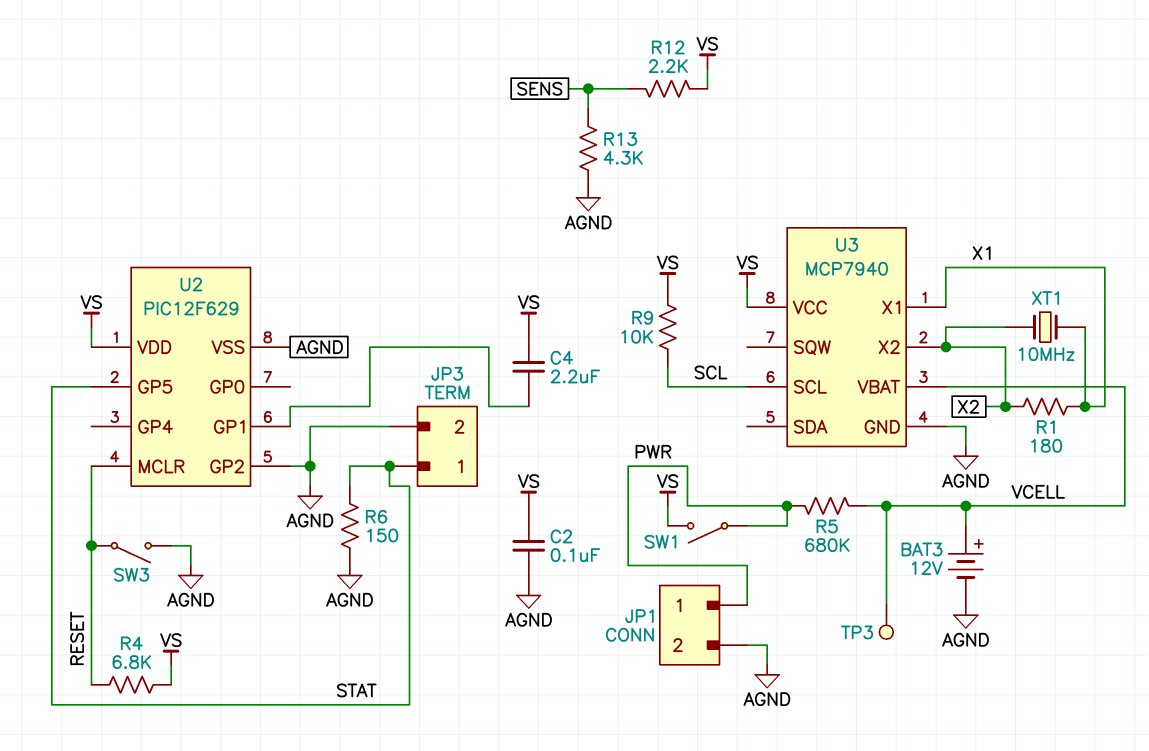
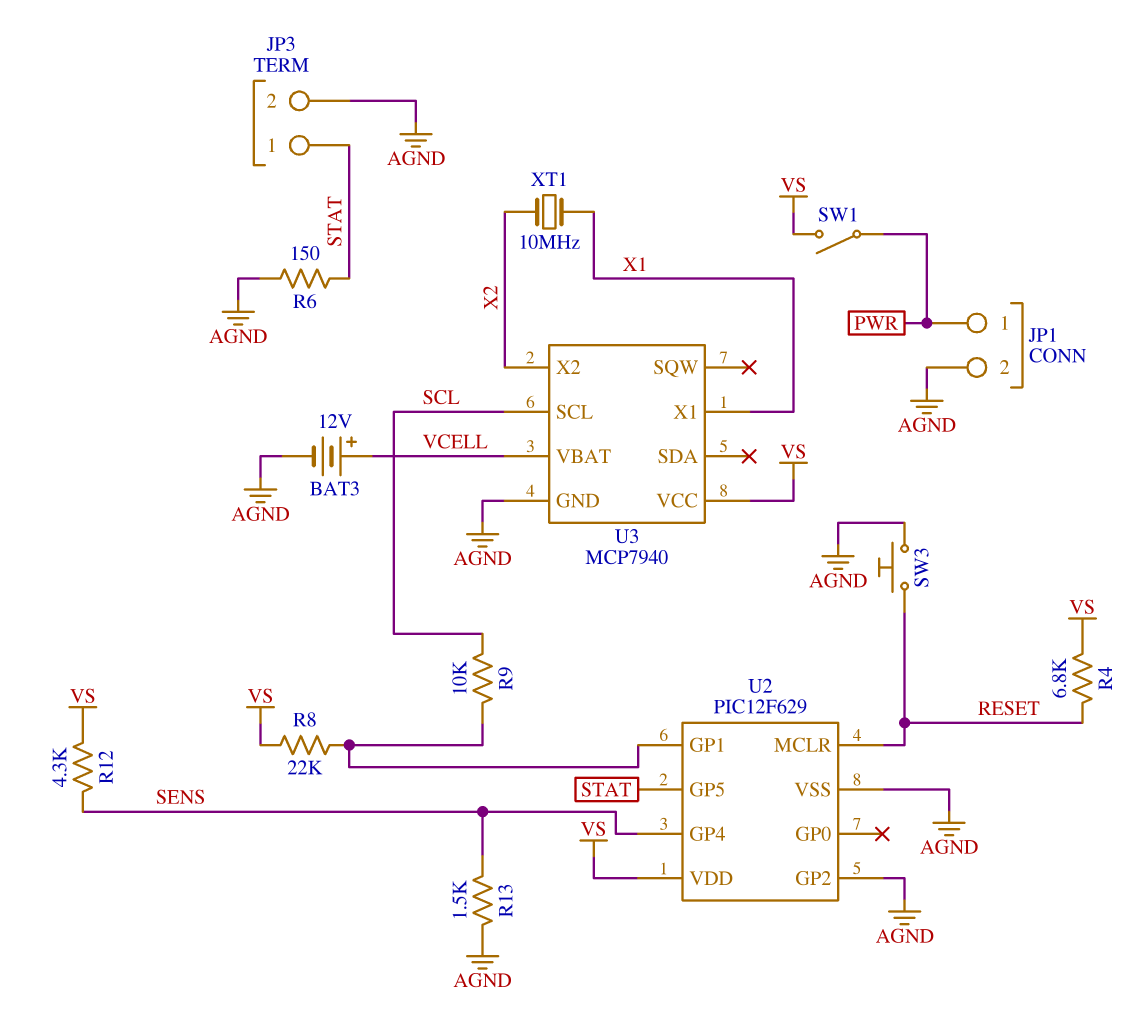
C2: 100nF (AGND, VS) -> none
C4: 2.2uF (U2/GP1, VS) -> none
R1: 180 (X1, X2) -> none
R5: 680k (PWR, VCELL) -> none
R8: none -> 22k (U2/GP1, VS)
R9: 10k (SCL, VS) -> 10k (SCL, U2/GP1)
R12: 2.2k (SENS, VS) -> 4.3k (SENS, VS)
R13: 4.3k (AGND, SENS) -> 1.5k (AGND, SENS)
SW3: switch (AGND, RESET) -> button (AGND, RESET)
TP3: test point (VCELL) -> none
U2 pin GP4: none -> SENS

